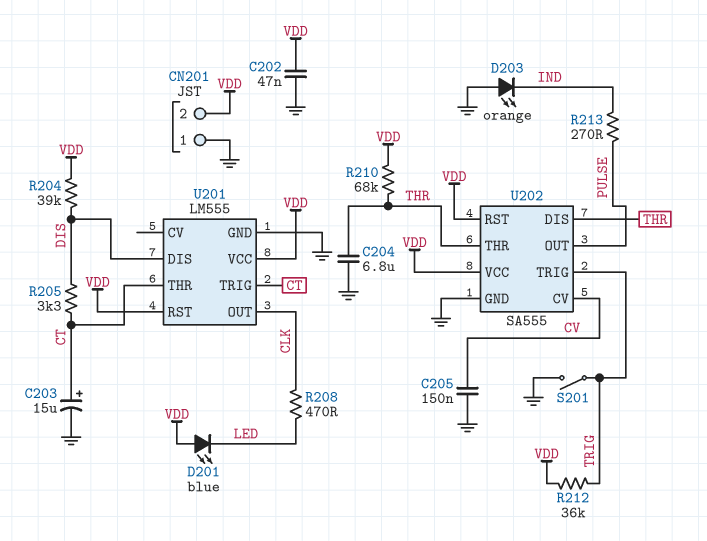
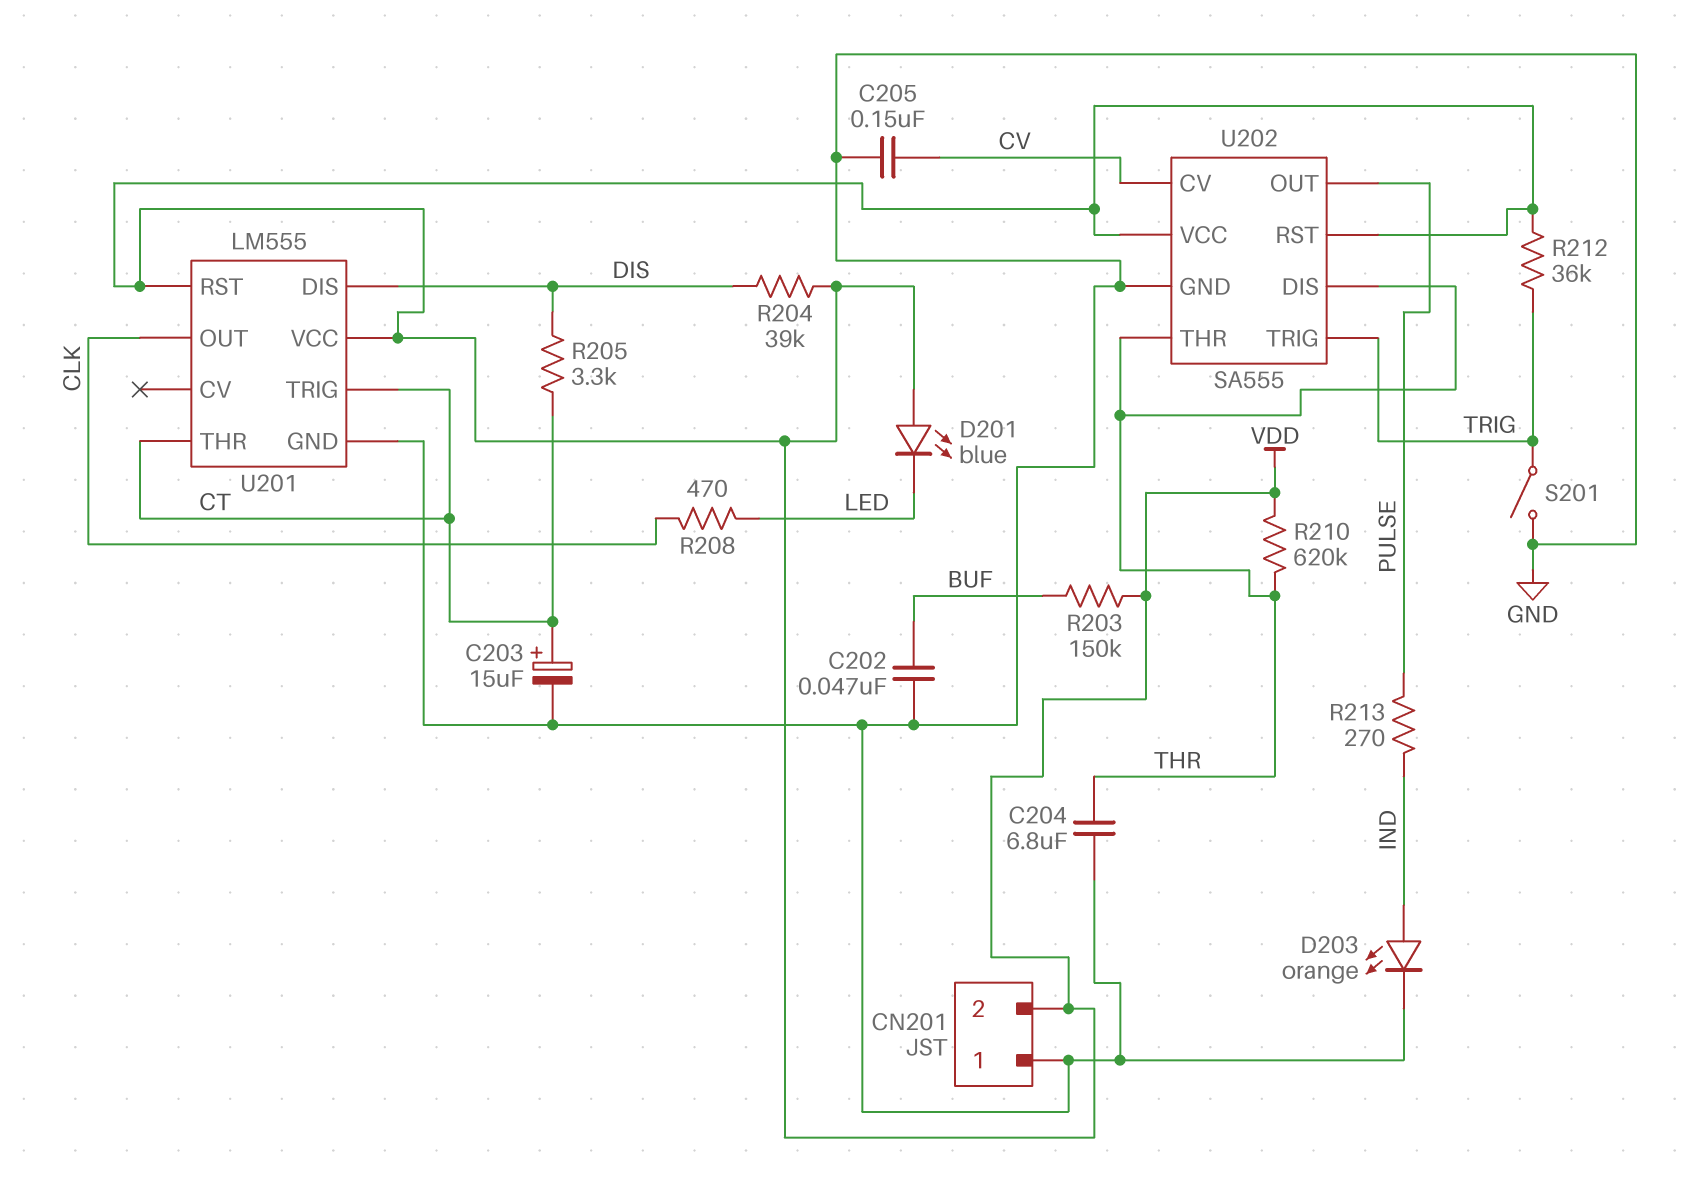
C202: 47nF (GND, VDD) -> 47nF (BUF, GND)
D203: LED orange (A GND, K IND) -> LED orange (A IND, K GND)
R203: none -> 150k (BUF, VDD)
R210: 68k (THR, VDD) -> 620k (THR, VDD)

